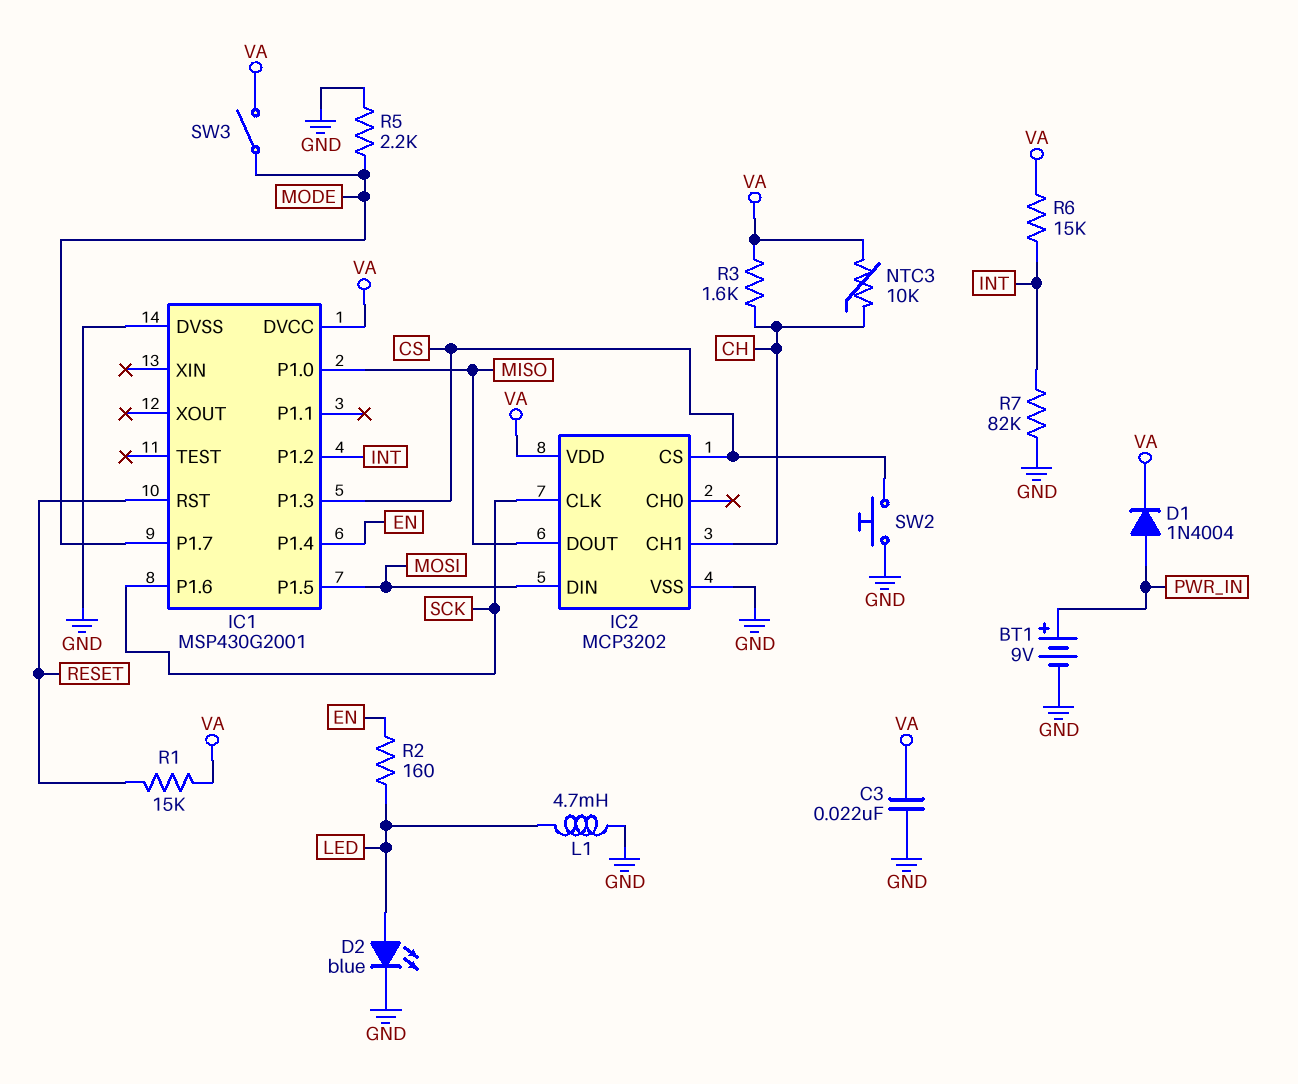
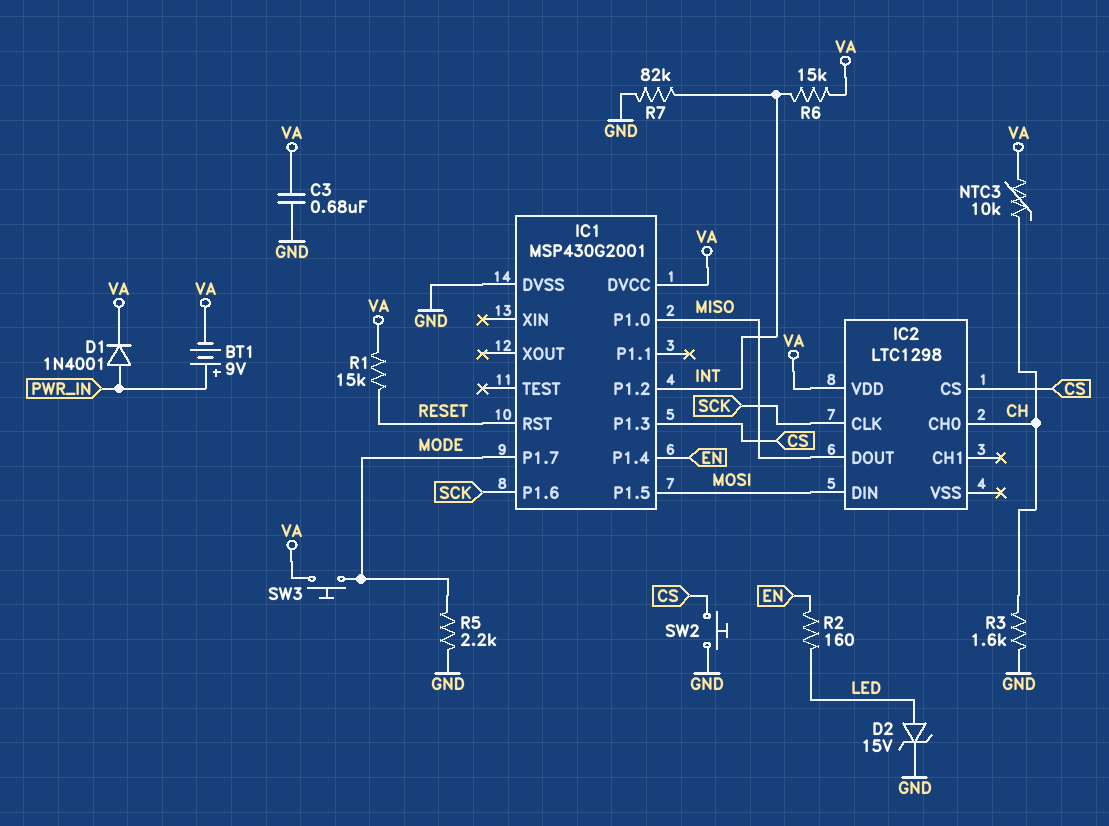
BT1: 9V (plus PWR_IN, minus GND) -> 9V (plus PWR_IN, minus VA)
C3: 22nF (GND, VA) -> 680nF (GND, VA)
D1: diode 1N4004 (A PWR_IN, K VA) -> diode 1N4001 (A PWR_IN, K VA)
D2: LED blue (A LED, K GND) -> zener 15V (A LED, K GND)
IC2: MCP3202 -> LTC1298
IC2 pin CH0: none -> CH
IC2 pin CH1: CH -> none
IC2 pin VSS: GND -> none
L1: 4.7mH (GND, LED) -> none
R3: 1.6k (CH, VA) -> 1.6k (CH, GND)
SW3: switch (MODE, VA) -> button (MODE, VA)

